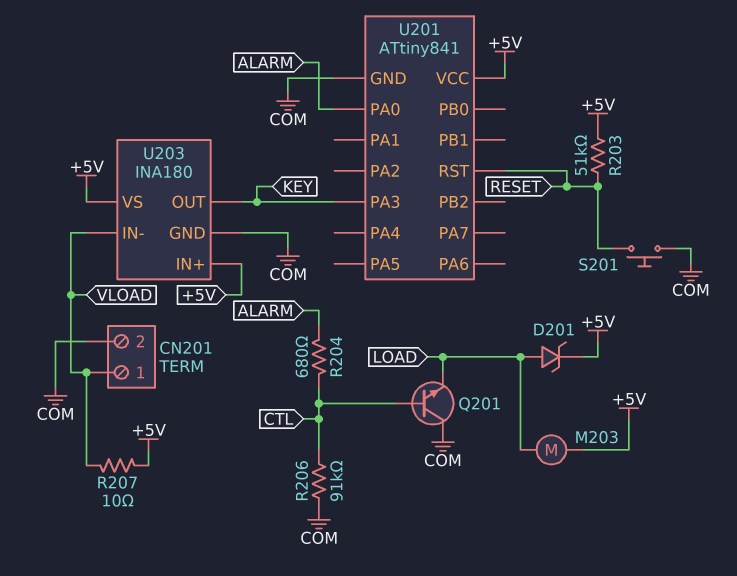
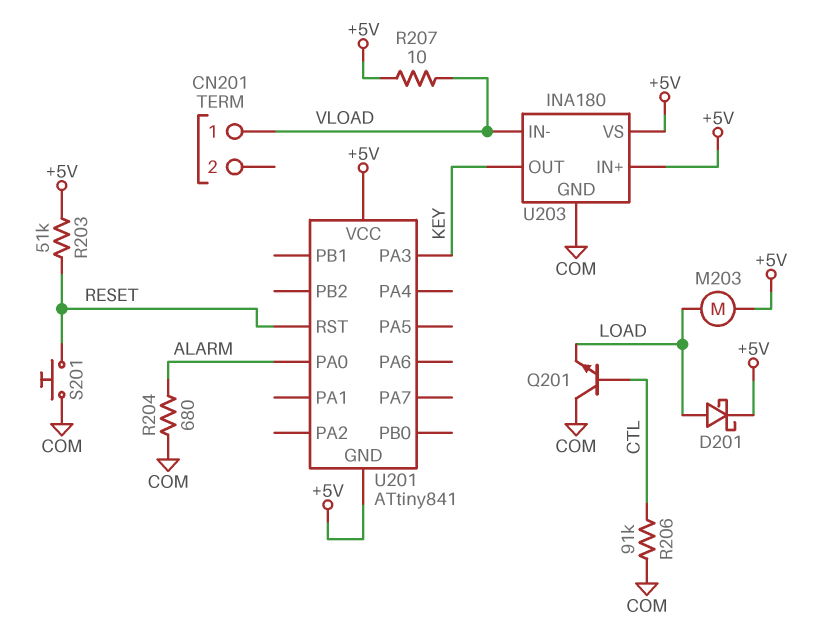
CN201 pin 2: COM -> none
D201: zener (A LOAD, K +5V) -> schottky (A LOAD, K +5V)
R204: 680 (ALARM, CTL) -> 680 (ALARM, COM)
U201 pin GND: COM -> +5V

